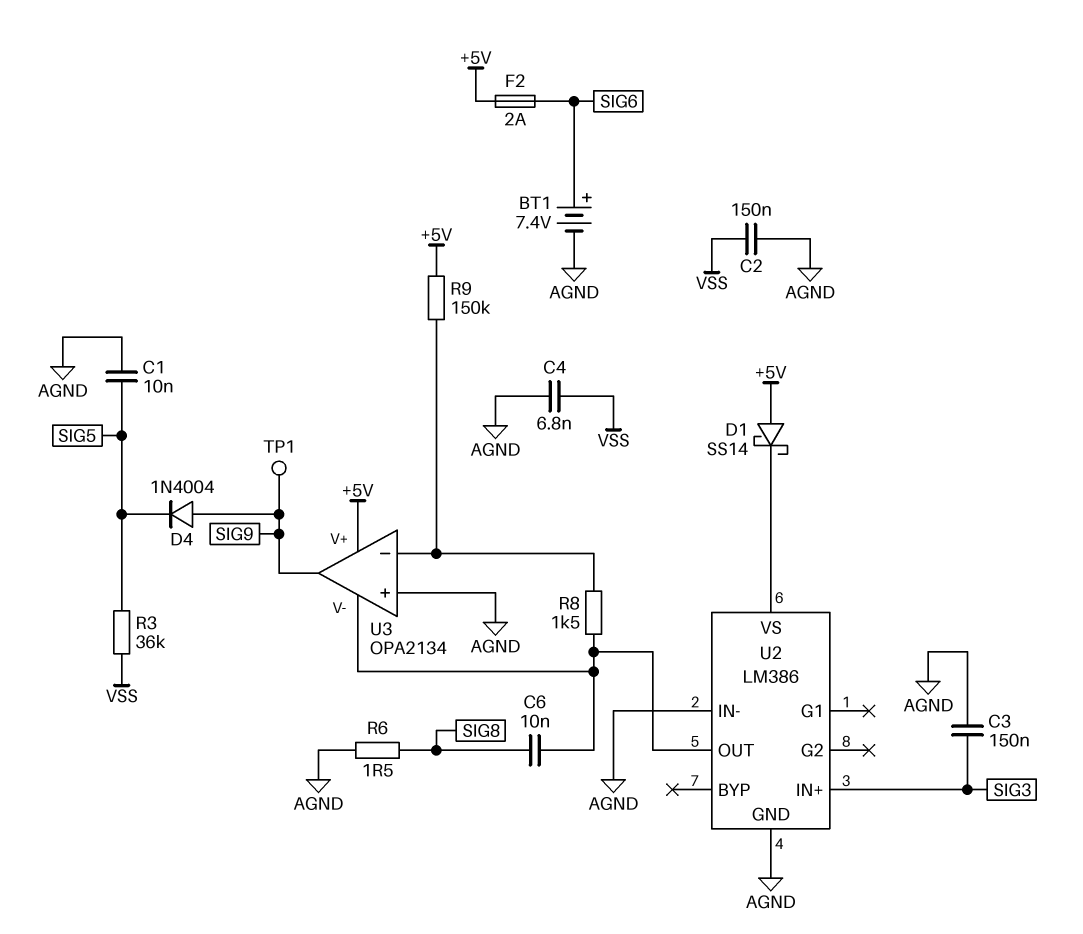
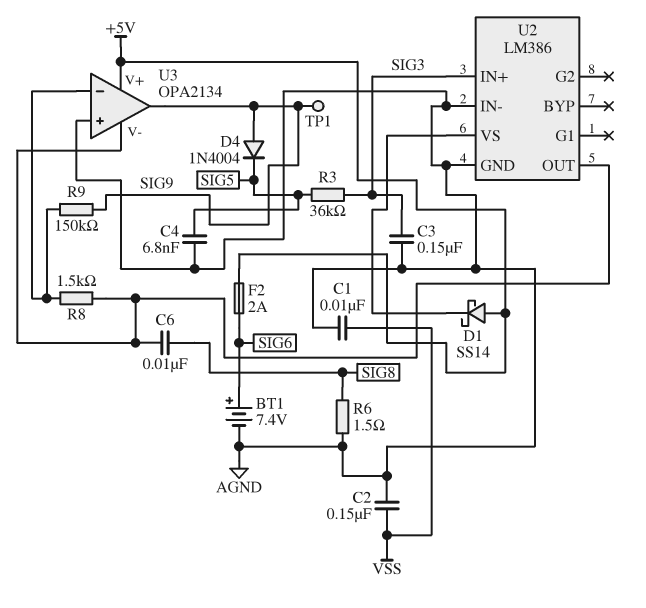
C1: 10nF (AGND, SIG5) -> 10nF (AGND, VSS)
C4: 6.8nF (AGND, VSS) -> 6.8nF (AGND, SIG5)
R3: 36k (SIG5, VSS) -> 36k (SIG3, SIG5)
R9: 150k (+5V, U3/in-) -> 150k (SIG9, U3/in-)

